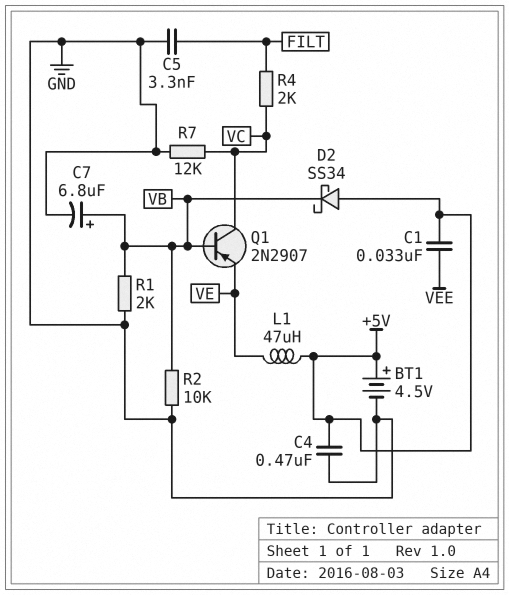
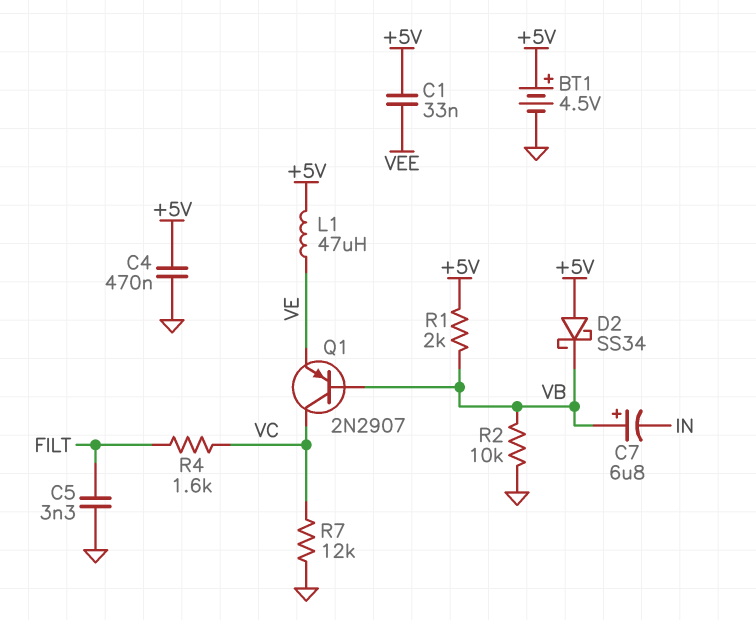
C7: 6.8uF (plus VB, minus GND) -> 6.8uF (plus VB, minus IN)
R1: 2k (GND, VB) -> 2k (+5V, VB)
R4: 2k (FILT, VC) -> 1.6k (FILT, VC)

